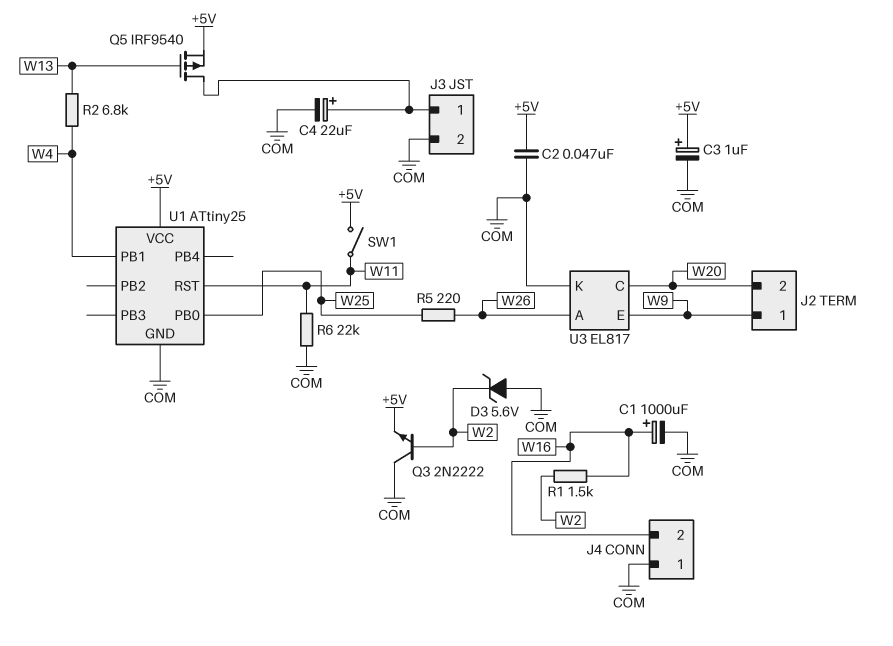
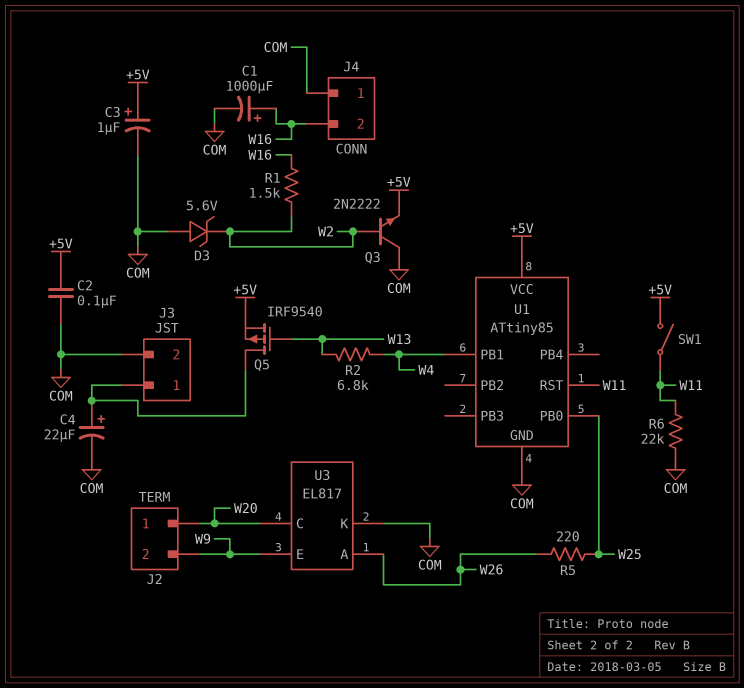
C2: 47nF (+5V, COM) -> 100nF (+5V, COM)
J2 pin 1: W9 -> W20
J2 pin 2: W20 -> W9
U1: ATtiny25 -> ATtiny85

